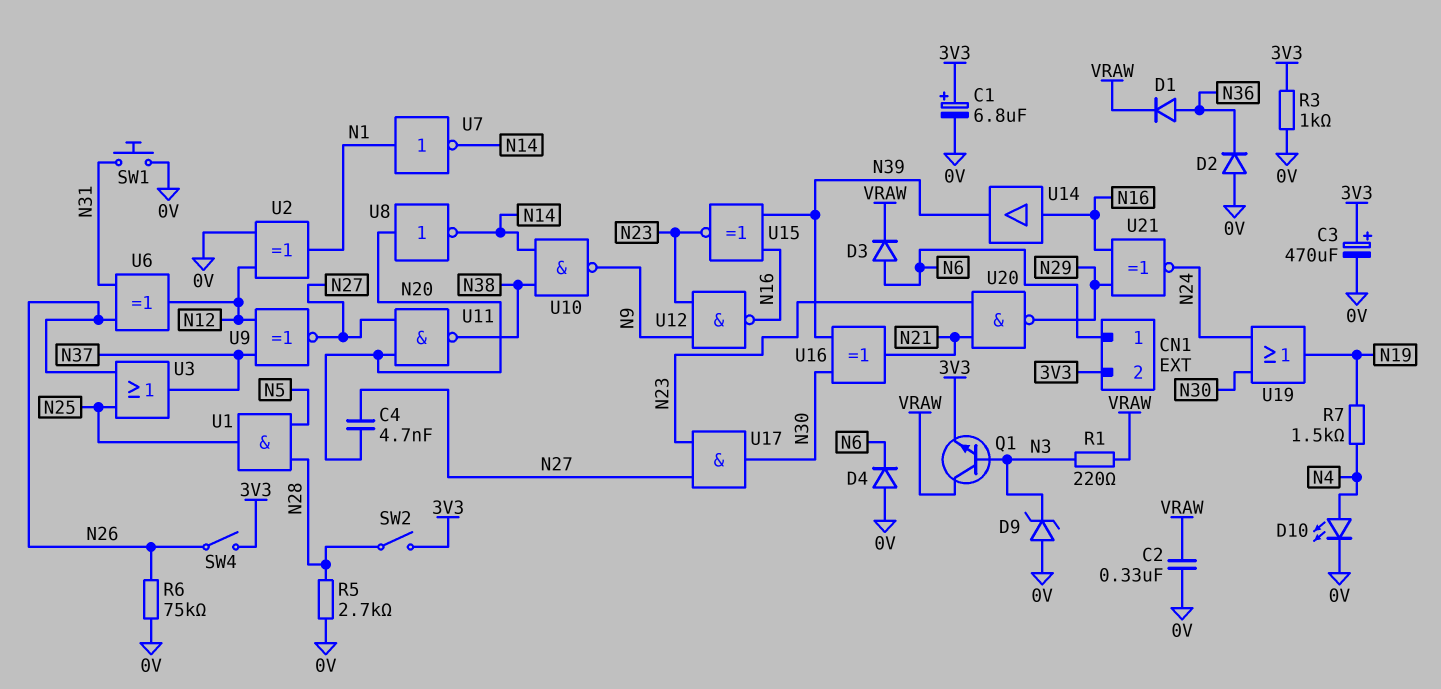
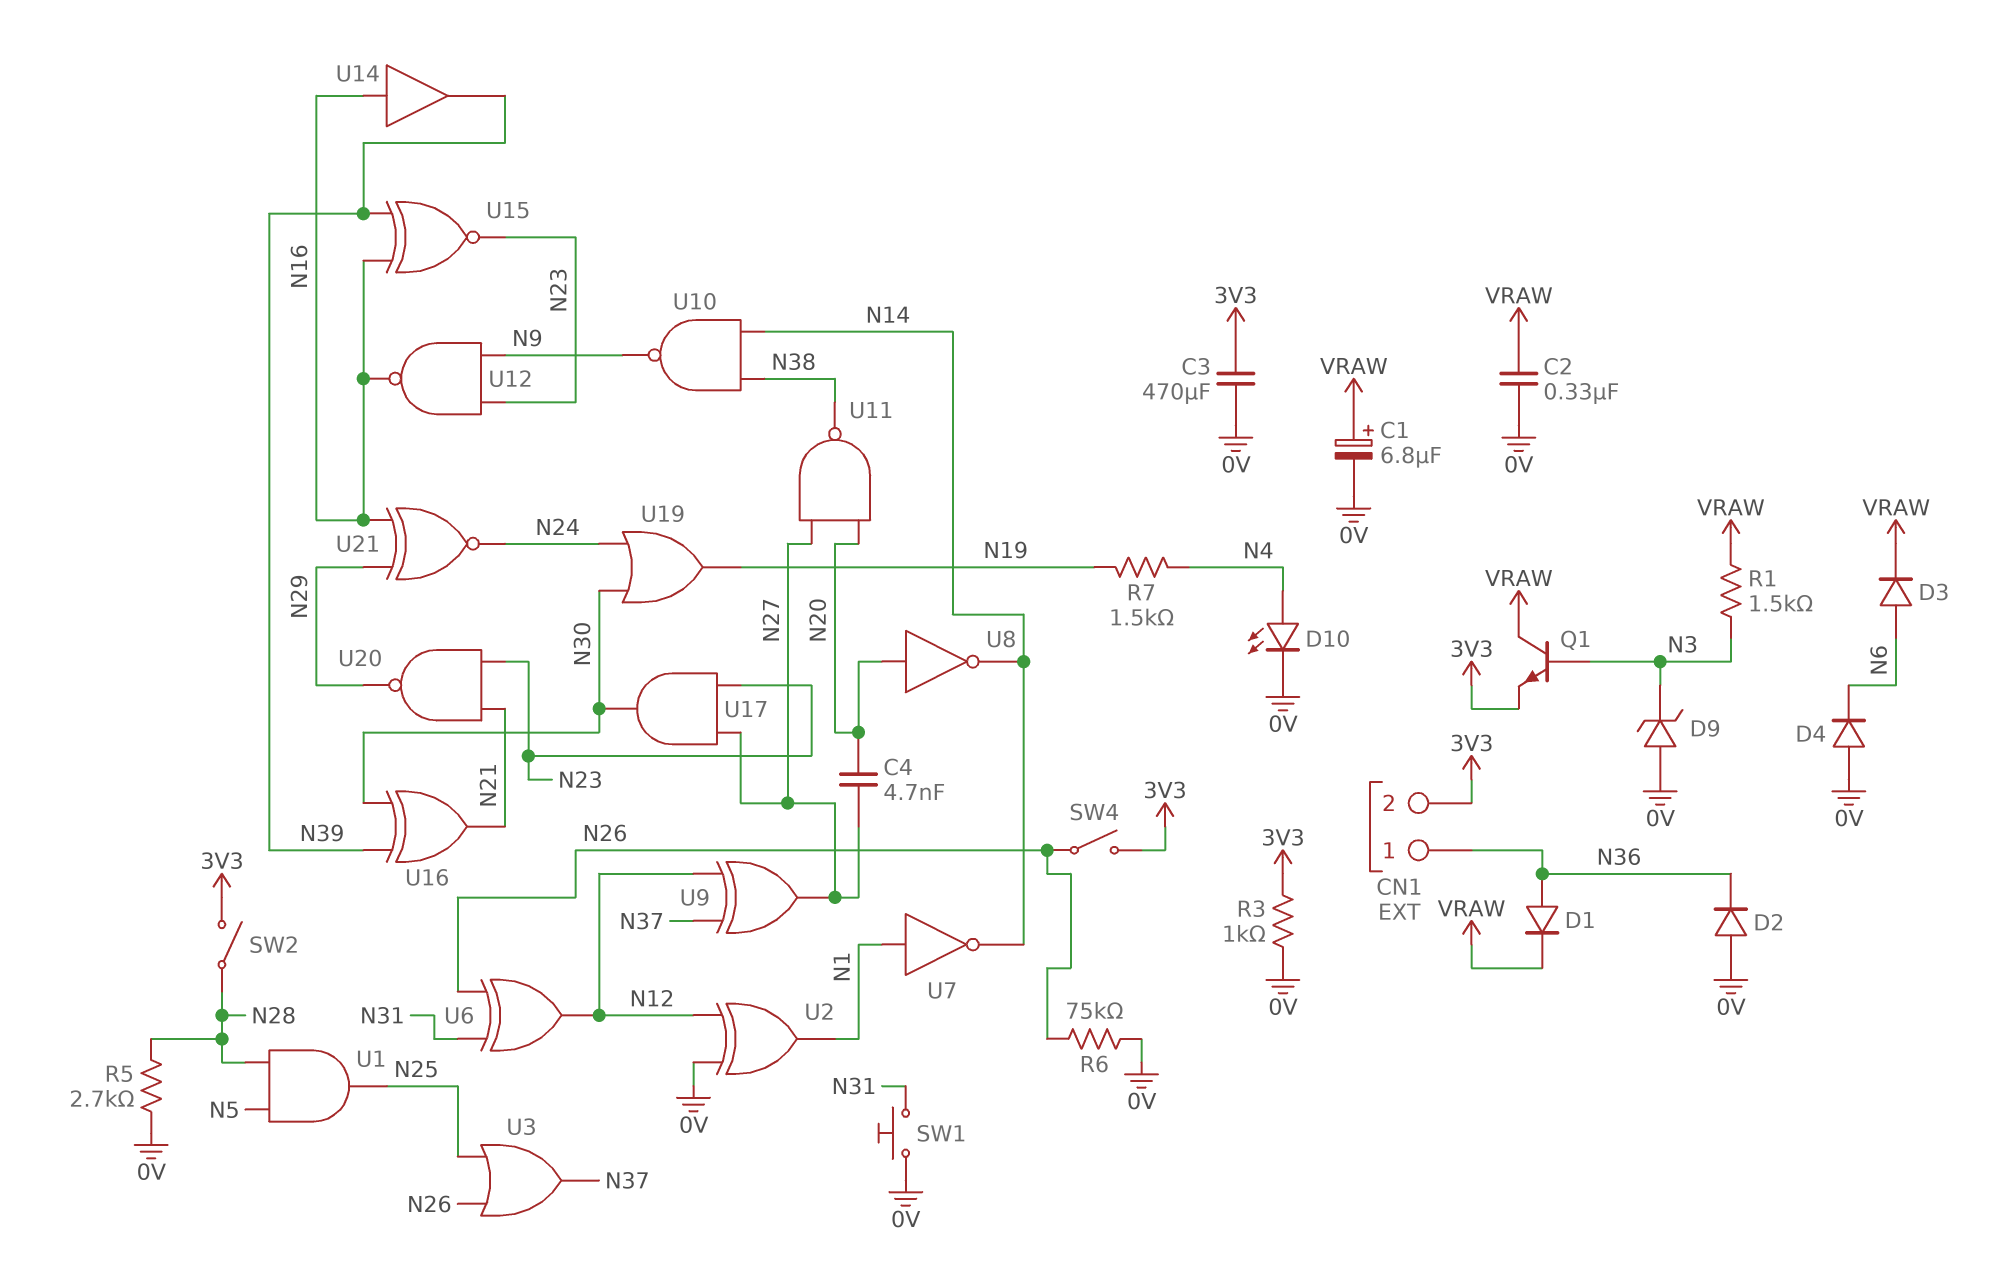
C1: 6.8uF (plus 3V3, minus 0V) -> 6.8uF (plus VRAW, minus 0V)
C3: 470uF (plus 3V3, minus 0V) -> 470uF (0V, 3V3)
CN1 pin 1: N6 -> N36
R1: 220 (N3, VRAW) -> 1.5k (N3, VRAW)
U9: XNOR (in N12, in N37, out N27) -> XOR (in N12, in N37, out N27)

